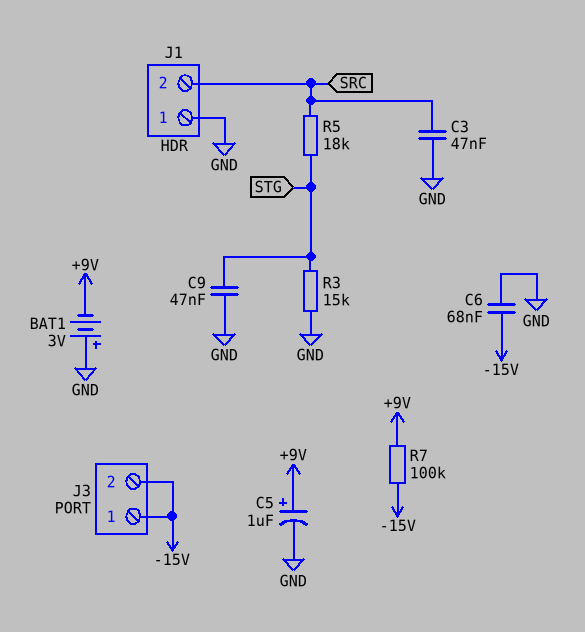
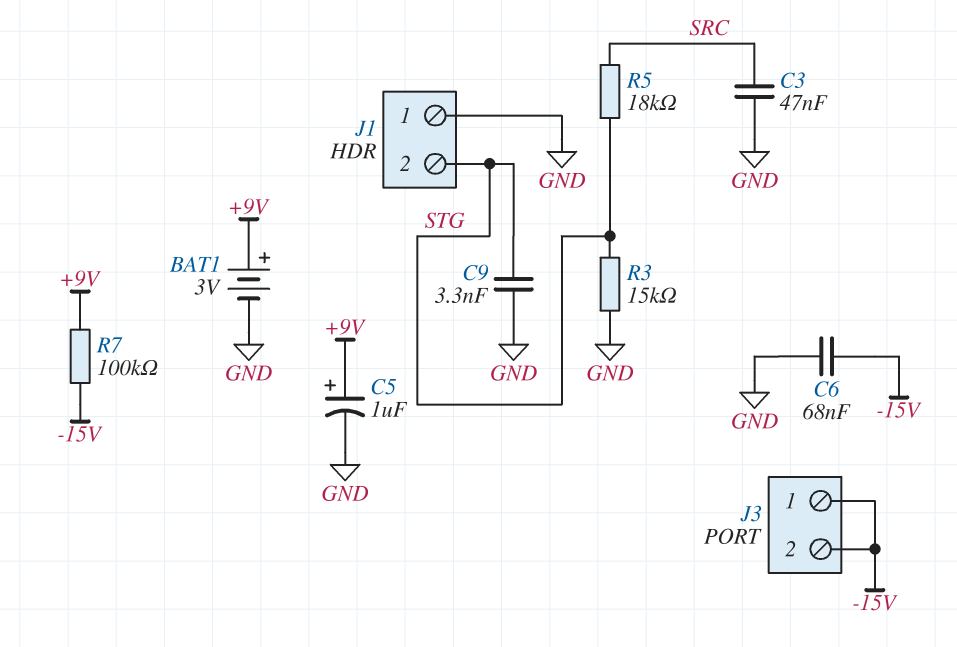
BAT1: 3V (plus GND, minus +9V) -> 3V (plus +9V, minus GND)
C9: 47nF (GND, STG) -> 3.3nF (GND, STG)
J1 pin 2: SRC -> STG

